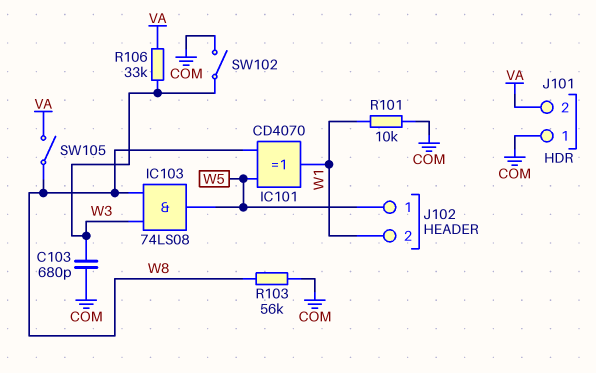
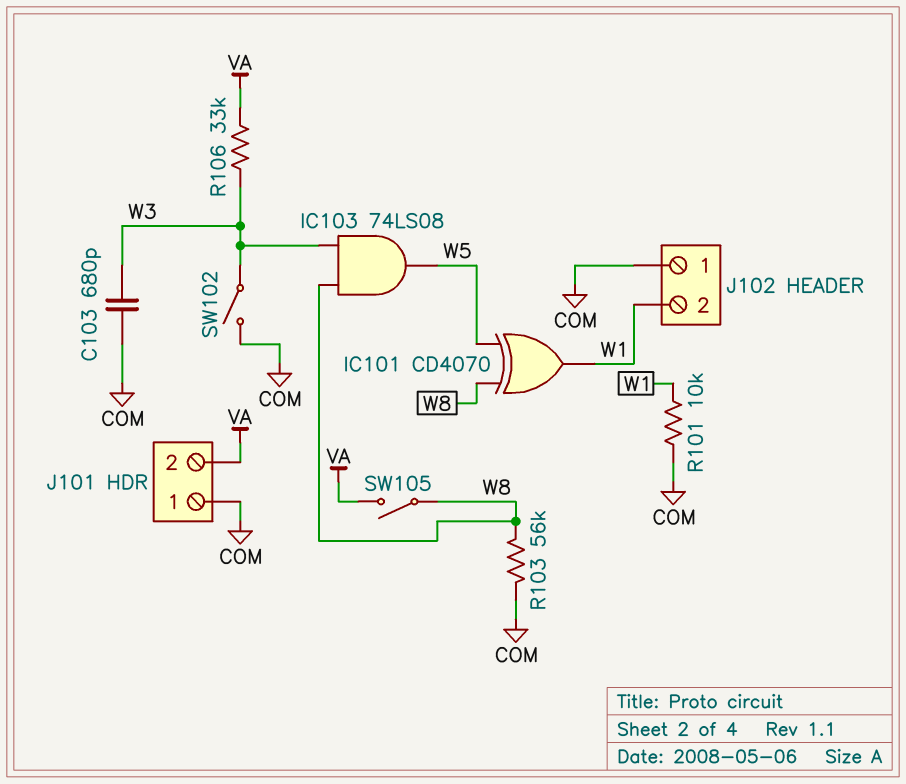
J102 pin 1: W5 -> COM

